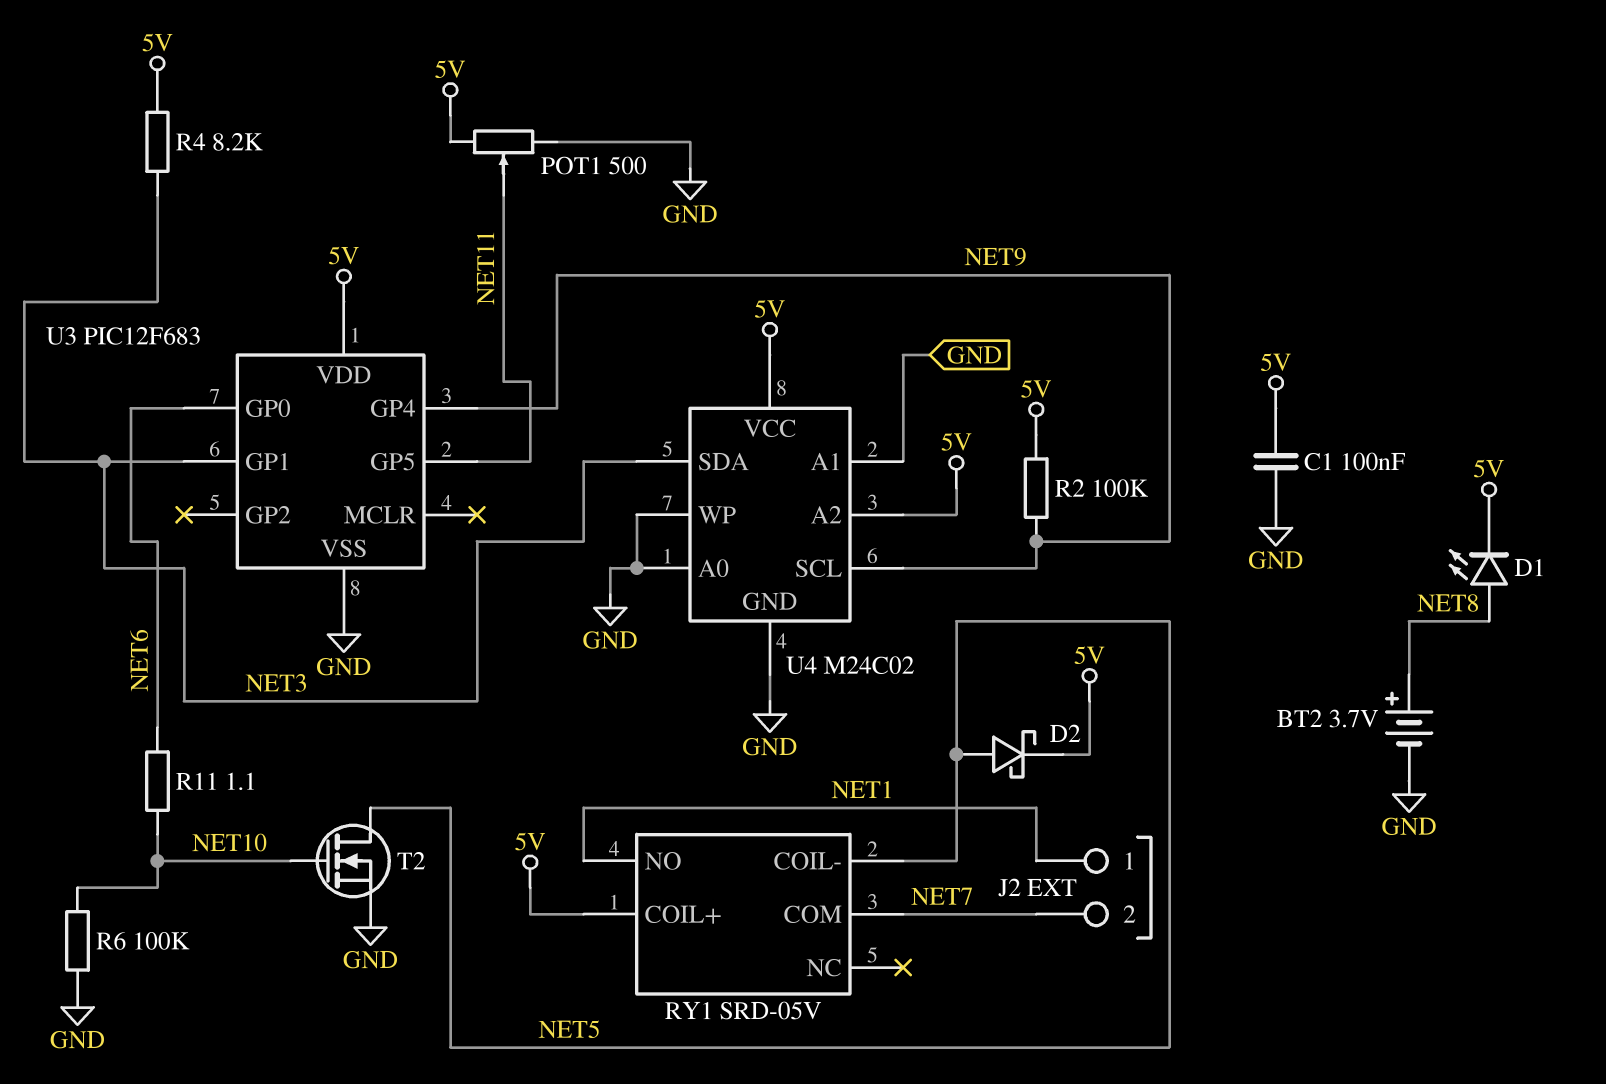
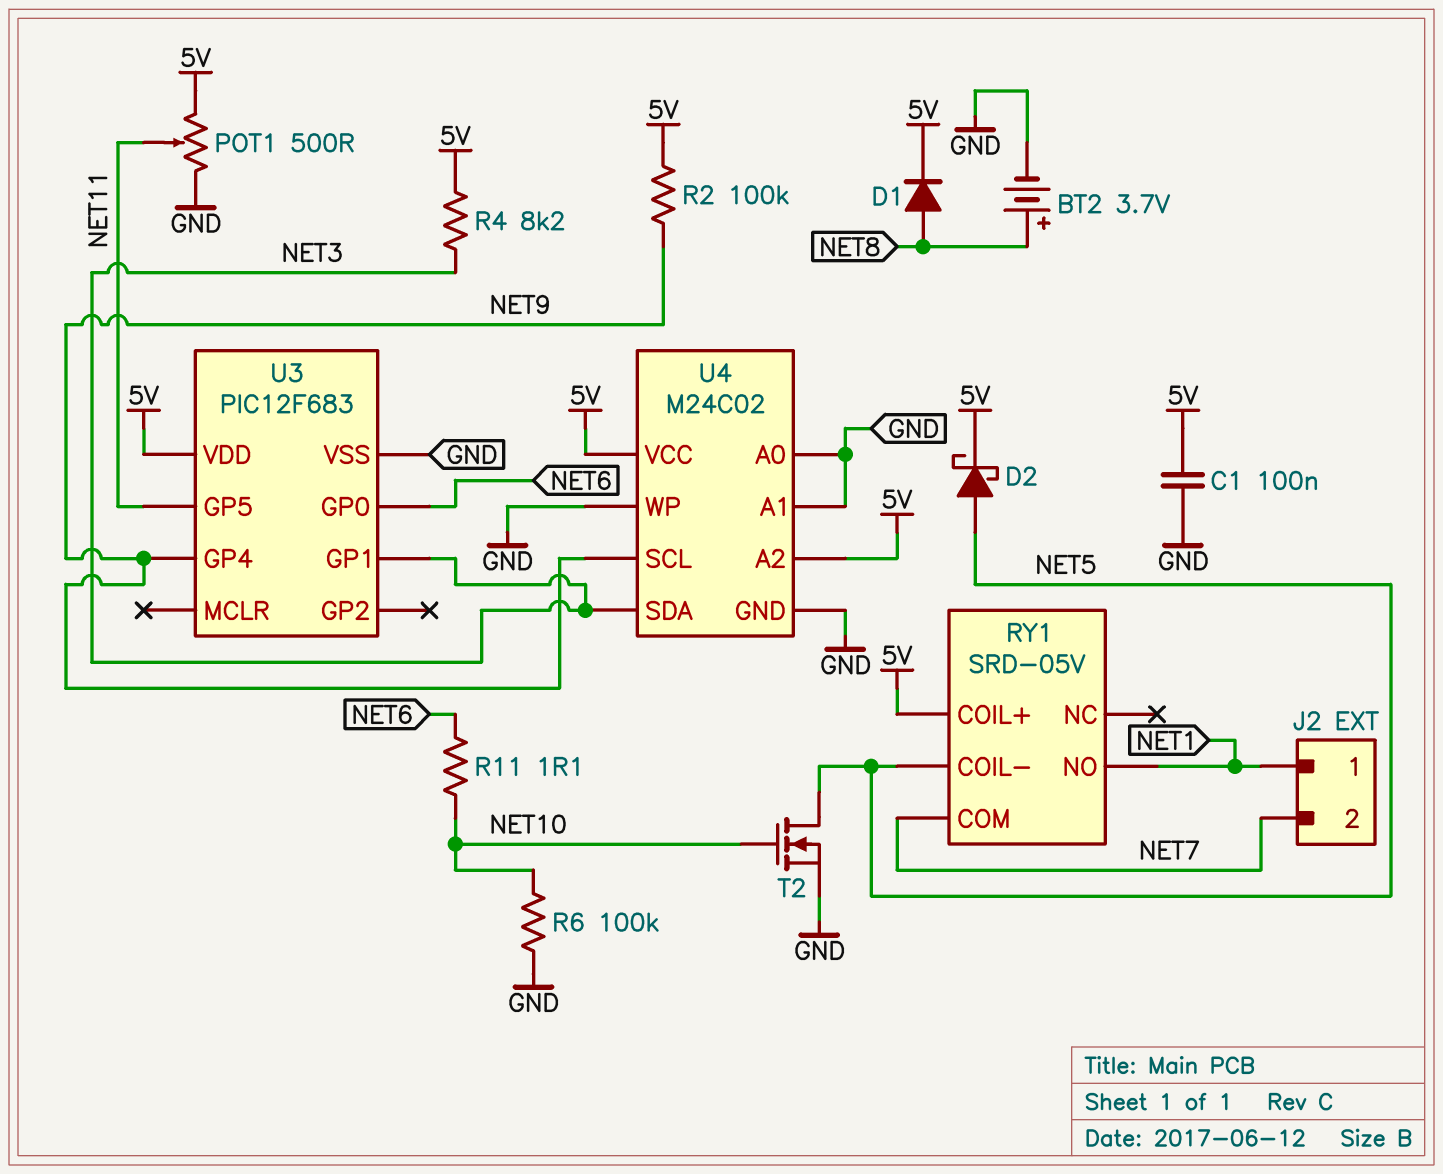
D1: LED (A NET8, K 5V) -> diode (A NET8, K 5V)

